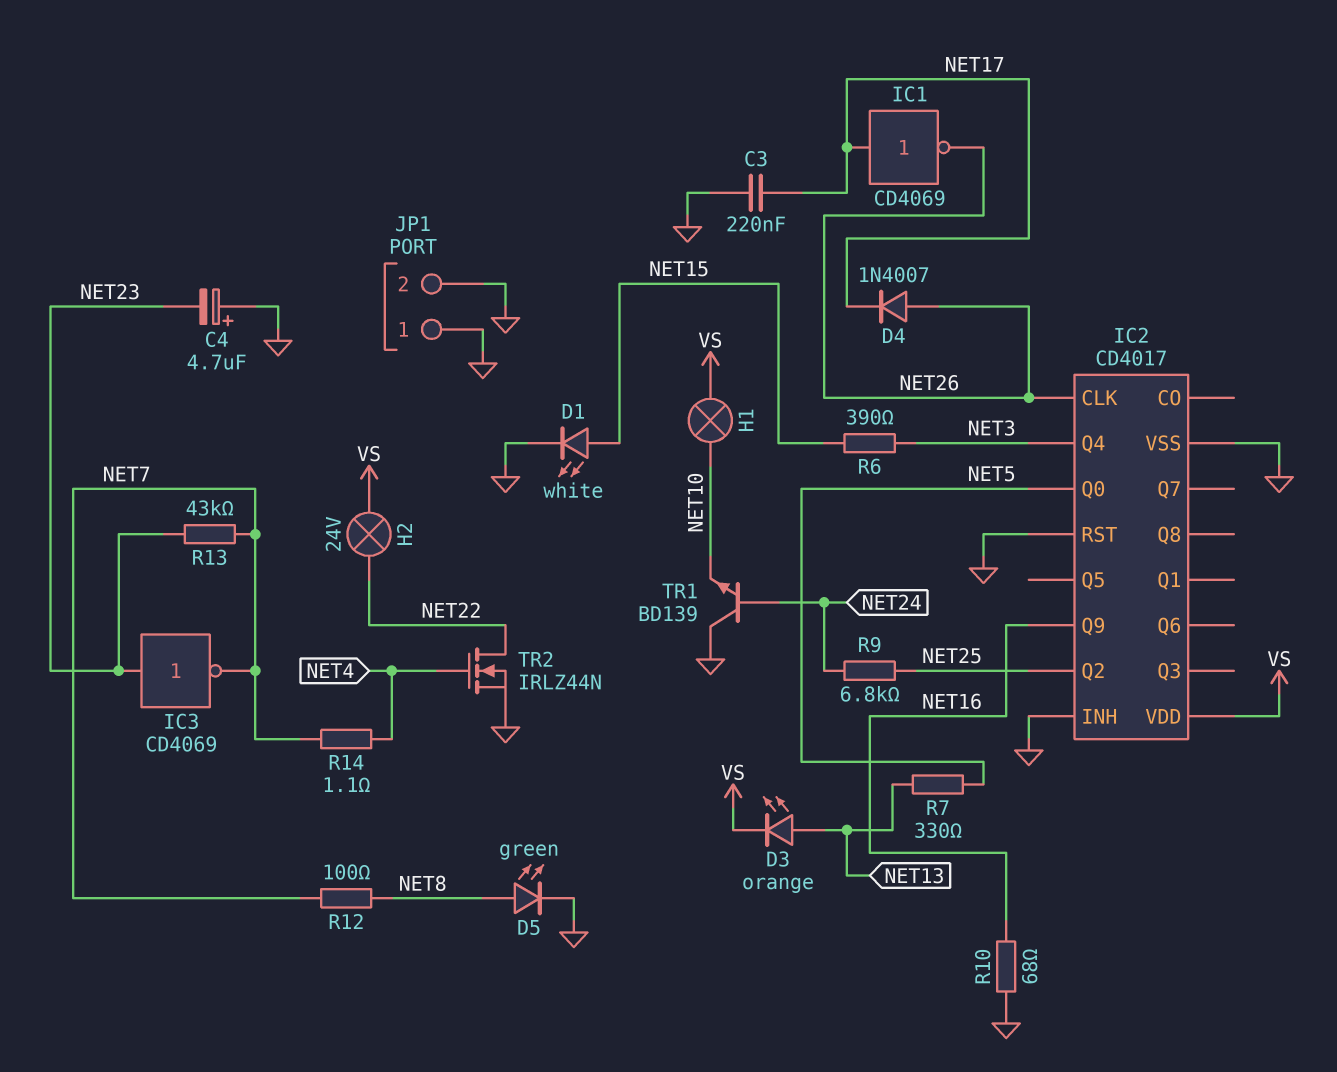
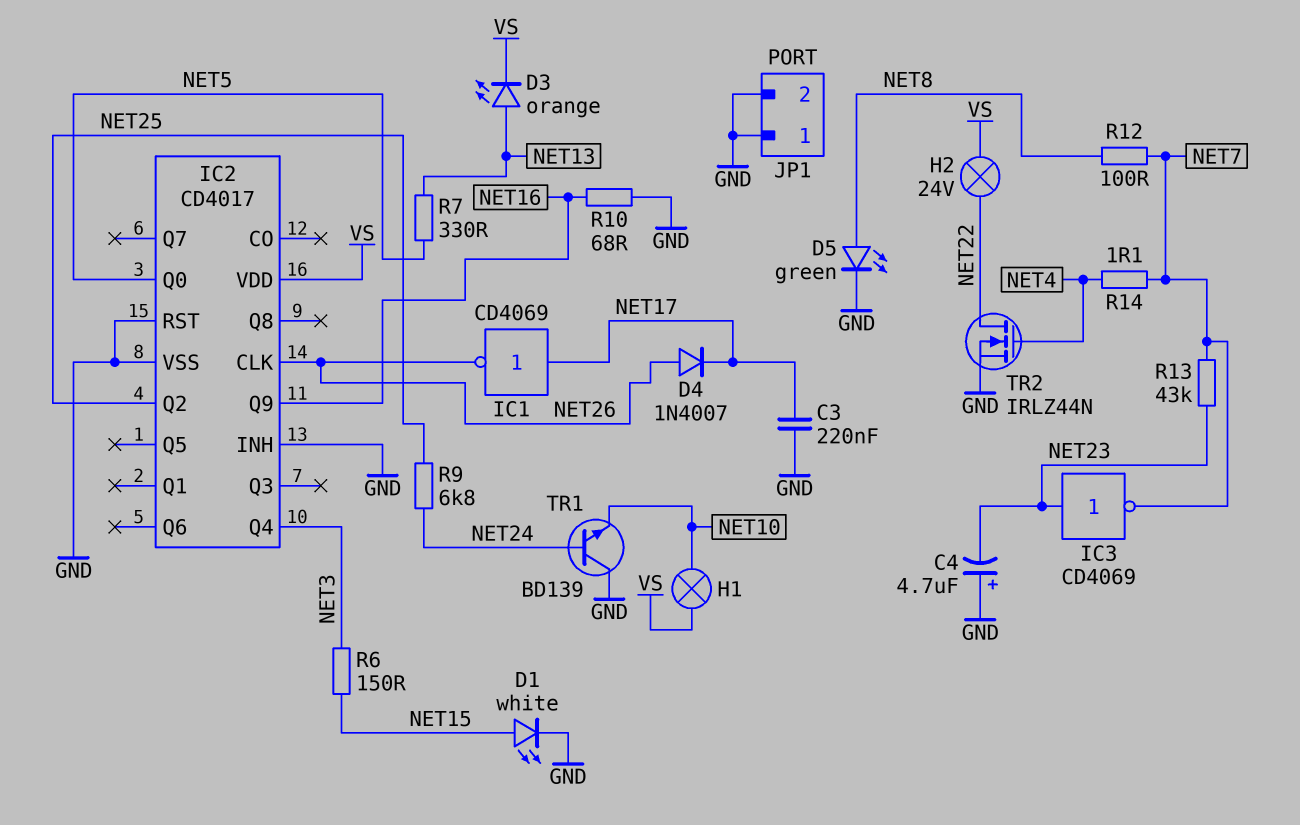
R6: 390 (NET3, NET15) -> 150 (NET3, NET15)

